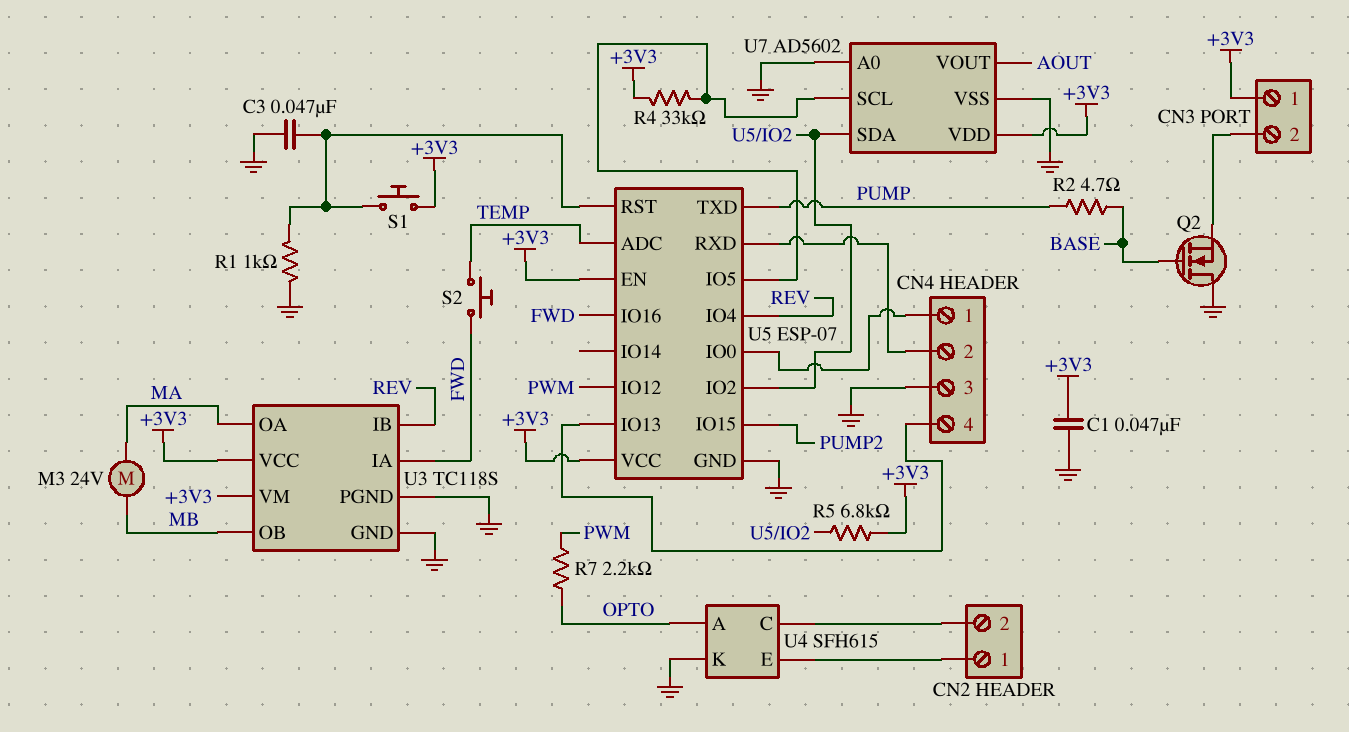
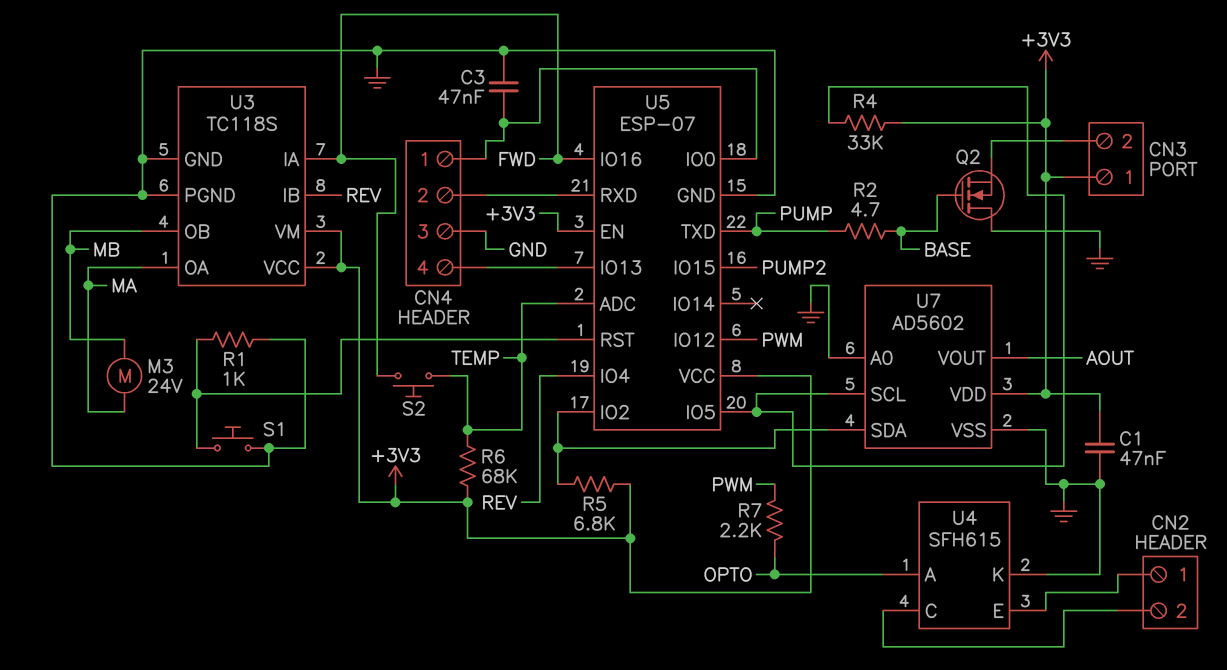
C3: 47nF (GND, U5/RST) -> 47nF (CN4/1, GND)
R6: none -> 68k (+3V3, TEMP)
S1: button (+3V3, U5/RST) -> button (GND, U5/RST)

